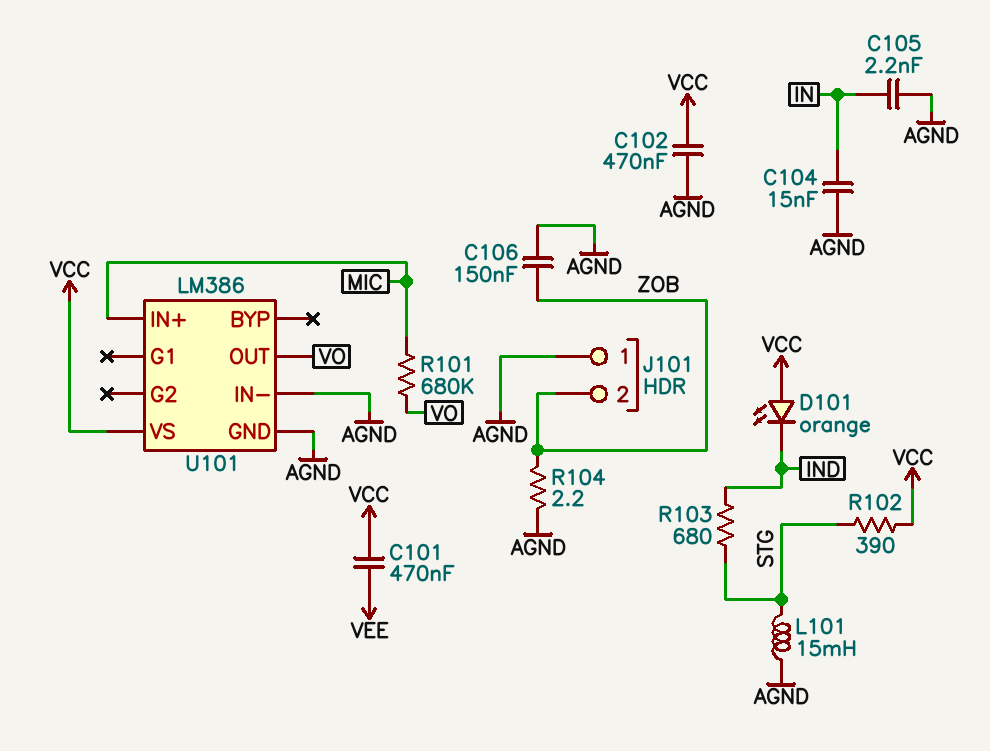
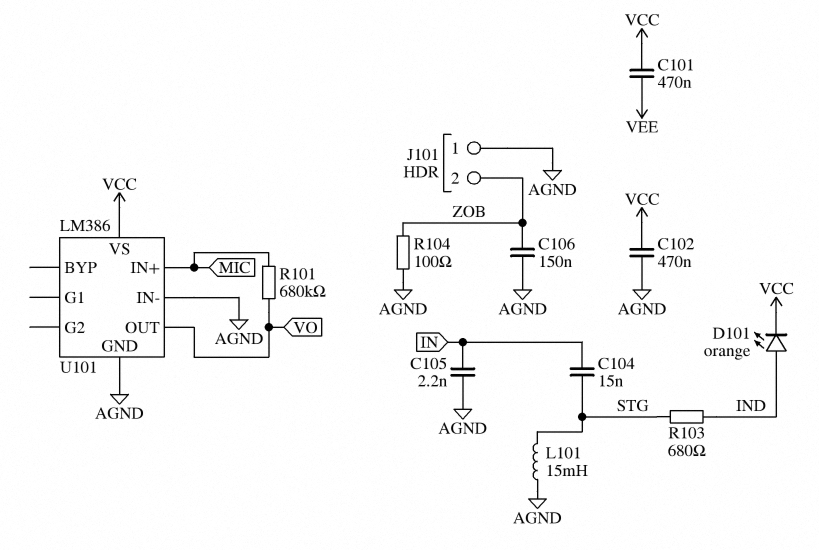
C104: 15nF (AGND, IN) -> 15nF (IN, STG)
D101: LED orange (A VCC, K IND) -> LED orange (A IND, K VCC)
R102: 390 (STG, VCC) -> none
R104: 2.2 (AGND, ZOB) -> 100 (AGND, ZOB)

